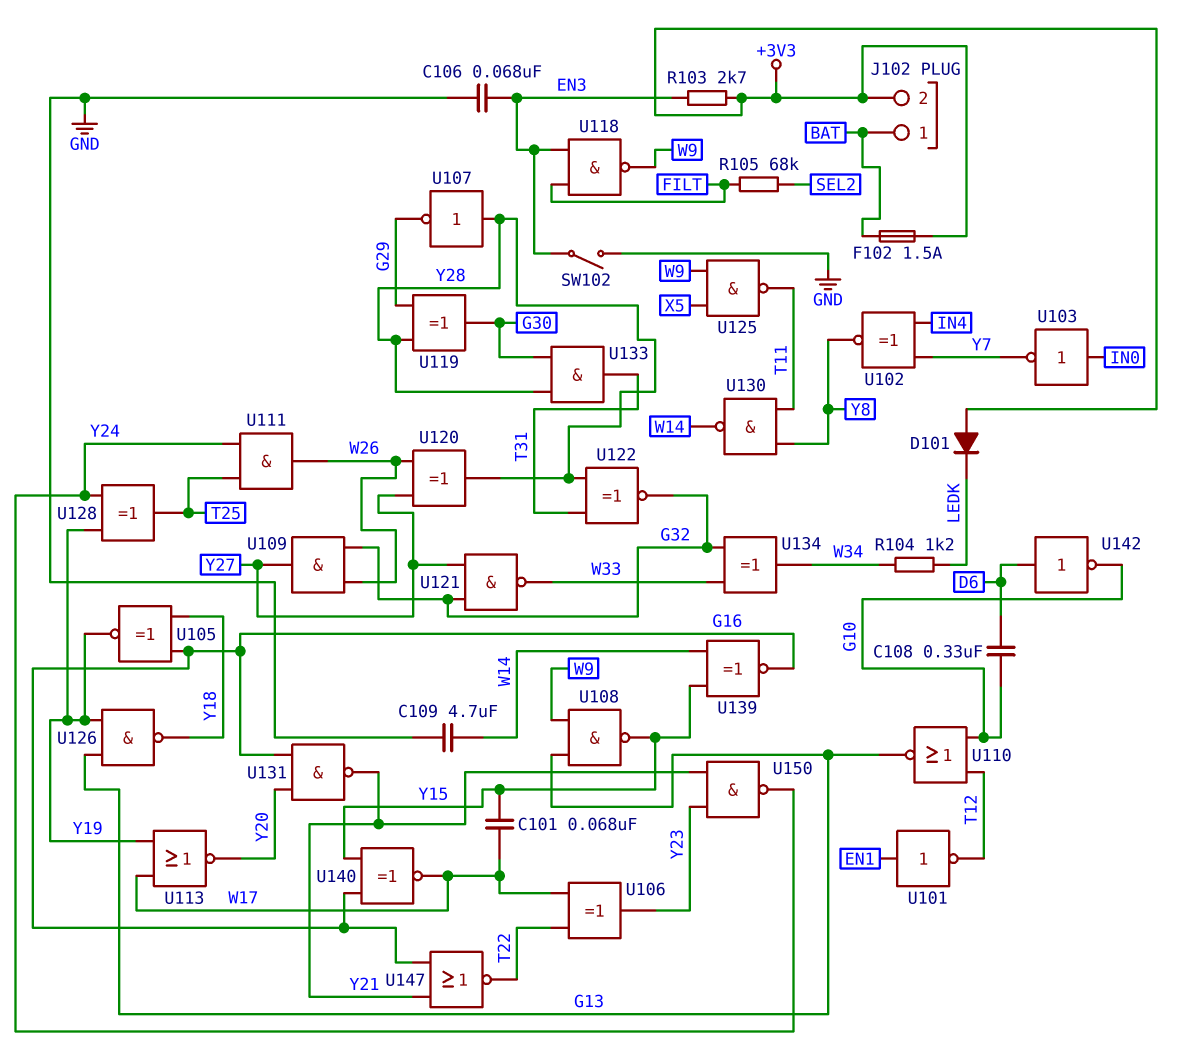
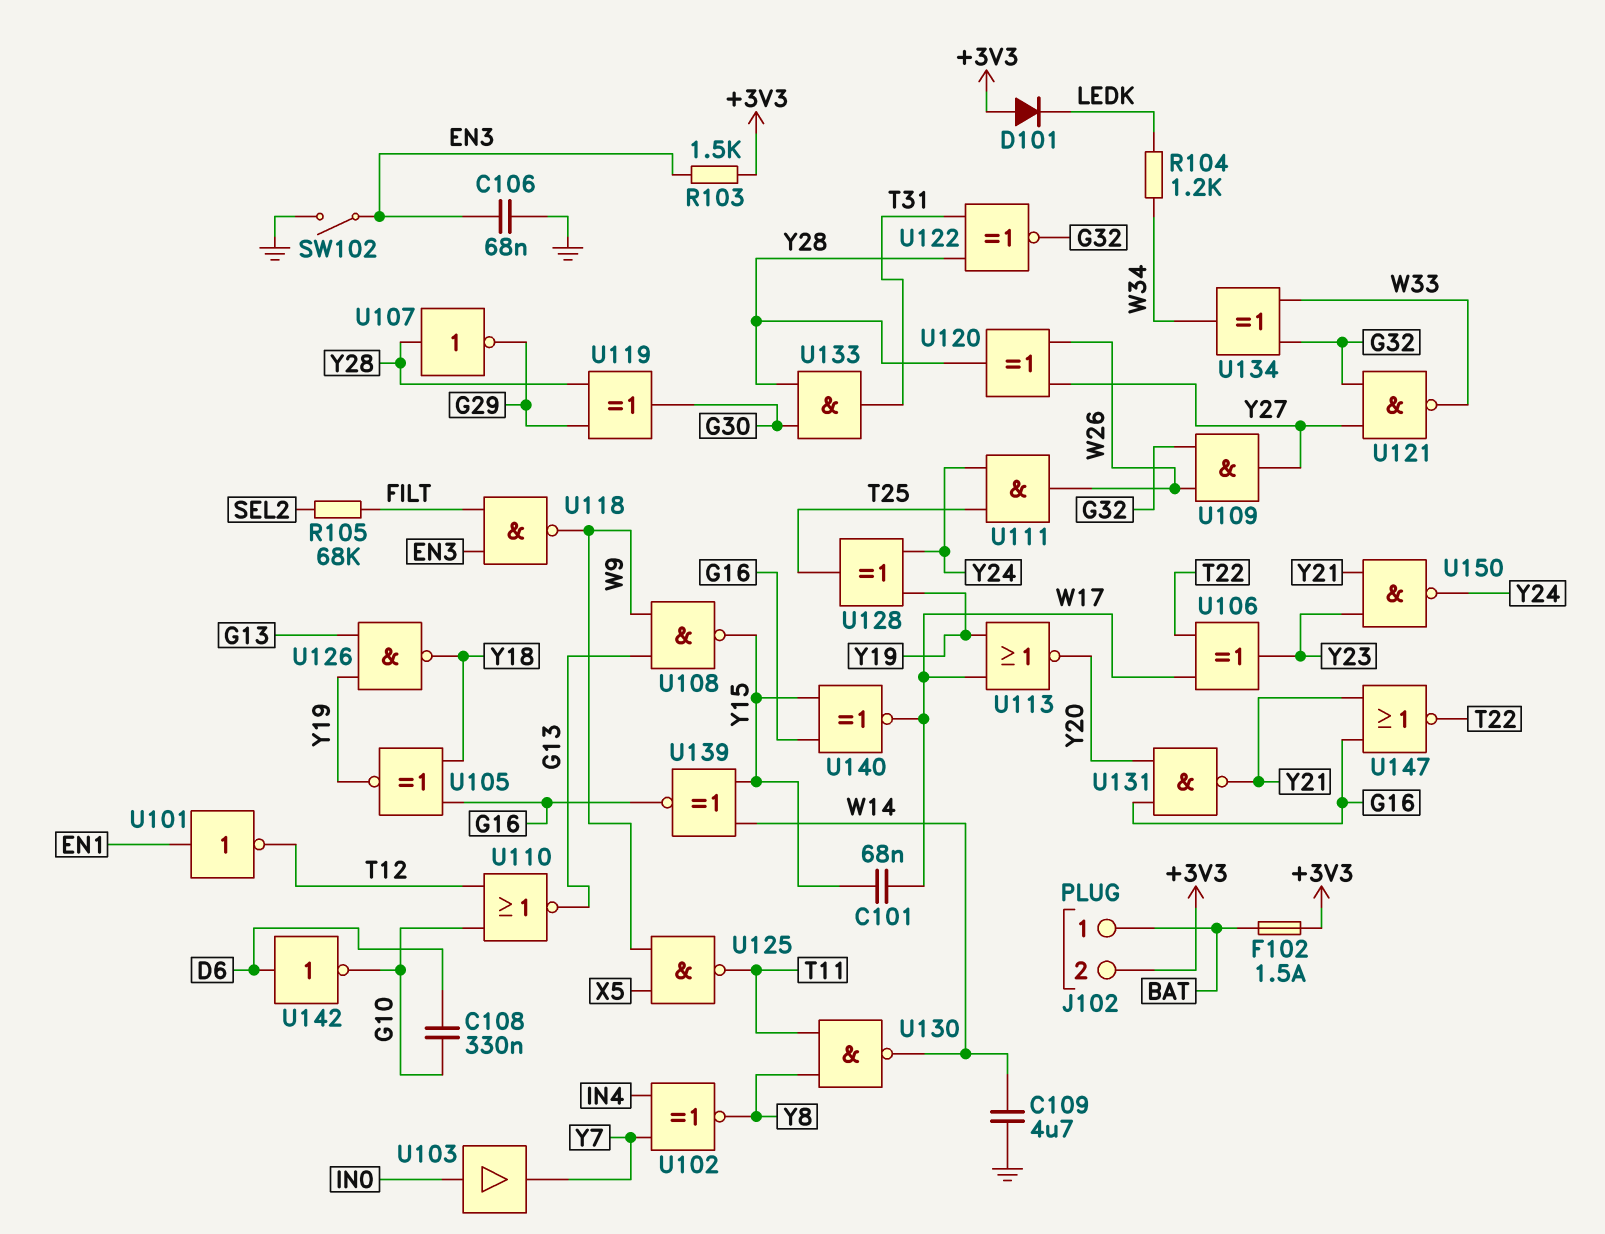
R103: 2.7k (+3V3, EN3) -> 1.5k (+3V3, EN3)
U103: NOT (in IN0, out Y7) -> buffer (in IN0, out Y7)

